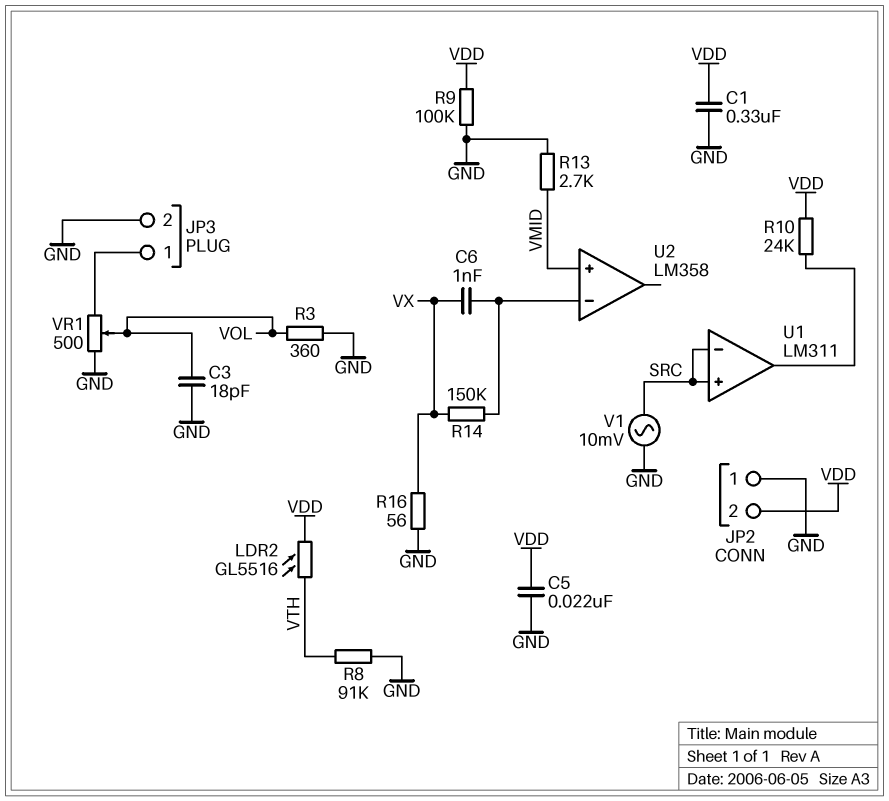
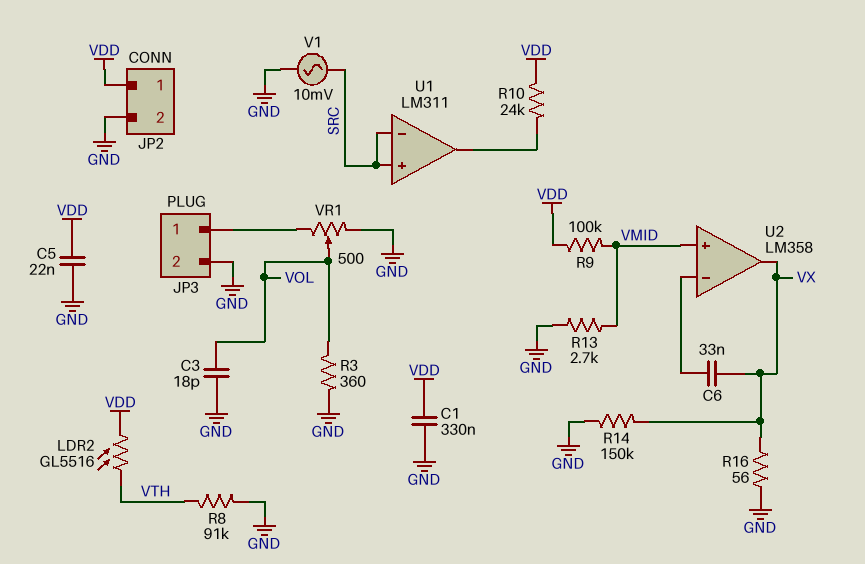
C6: 1nF (U2/in-, VX) -> 33nF (U2/in-, VX)
JP2 pin 1: GND -> VDD
JP2 pin 2: VDD -> GND
R9: 100k (GND, VDD) -> 100k (VDD, VMID)
R14: 150k (U2/in-, VX) -> 150k (GND, VX)
U2 pin out: none -> VX

